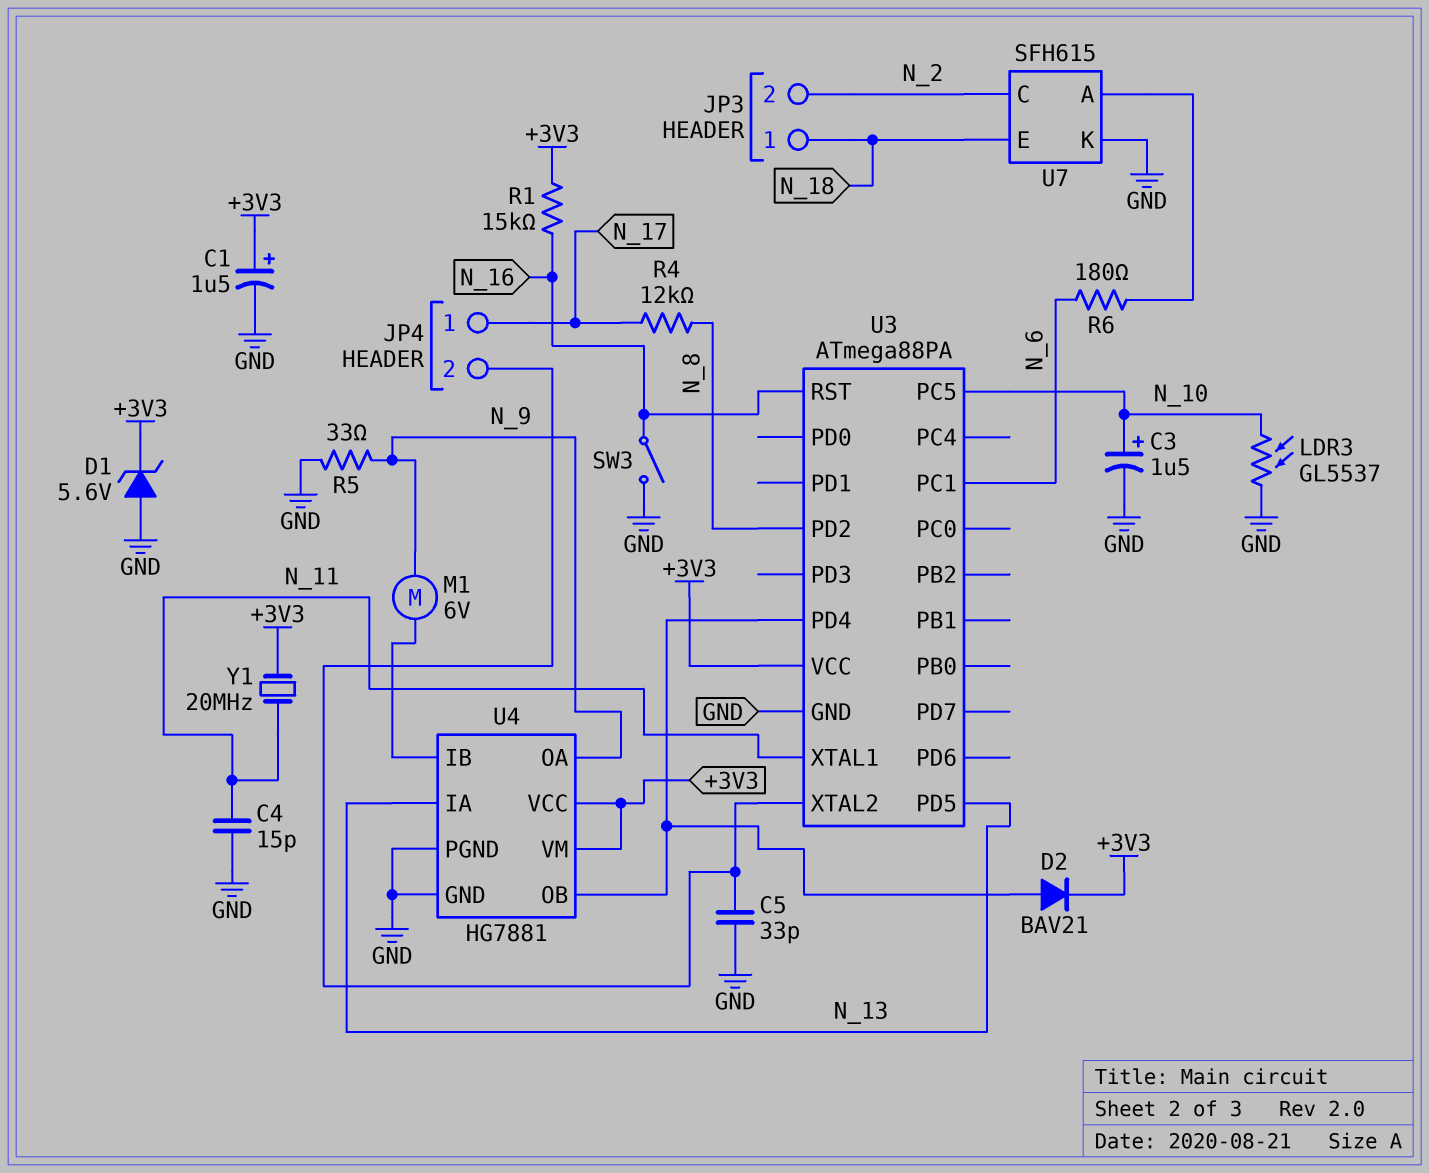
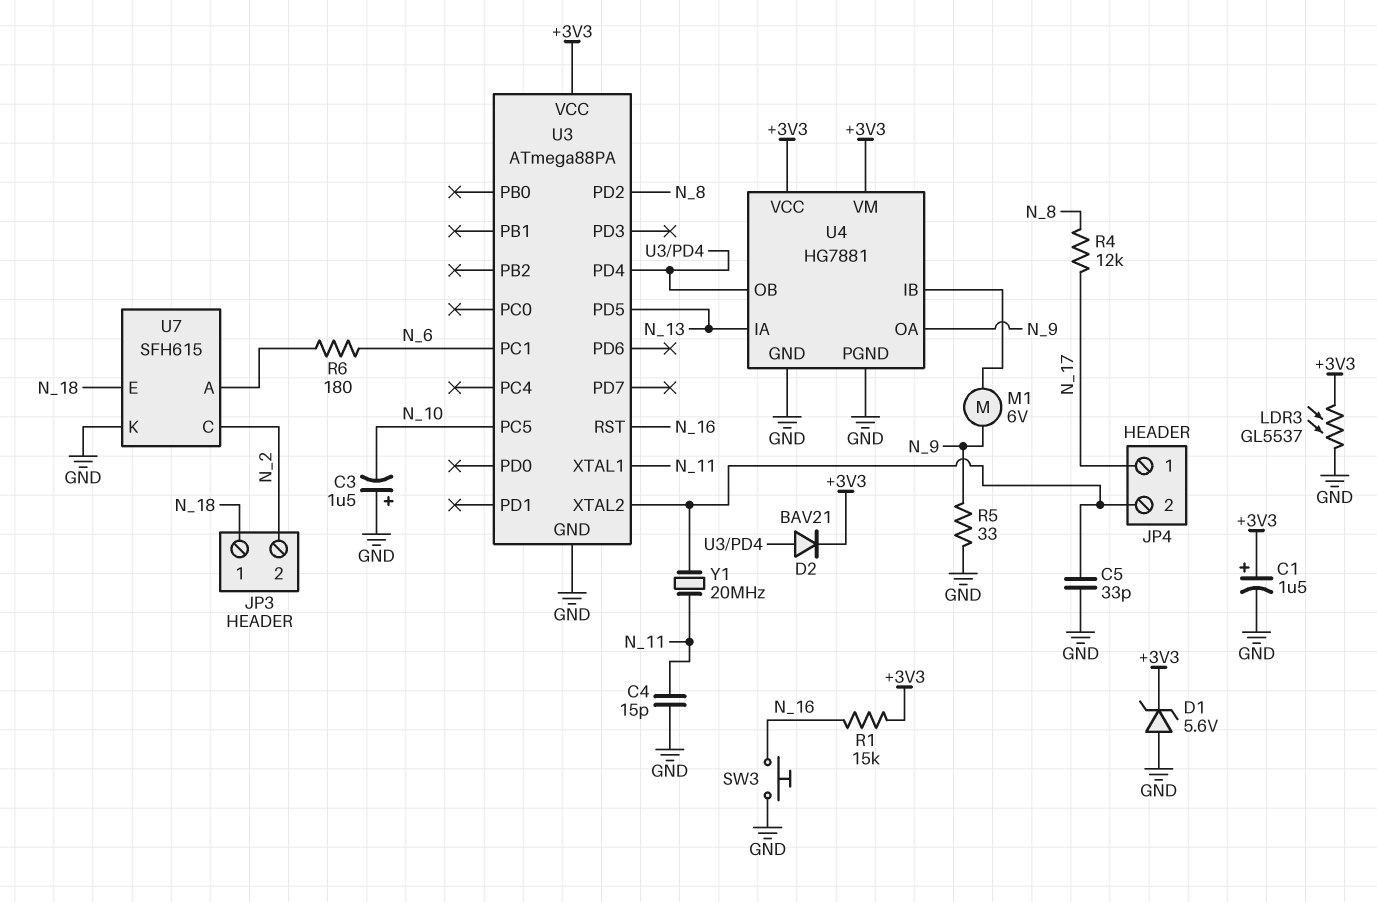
C3: 1.5uF (plus N_10, minus GND) -> 1.5uF (plus GND, minus N_10)
LDR3: GL5537 (GND, N_10) -> GL5537 (+3V3, GND)
SW3: switch (GND, N_16) -> button (GND, N_16)
Y1: 20MHz (+3V3, N_11) -> 20MHz (JP4/2, N_11)

